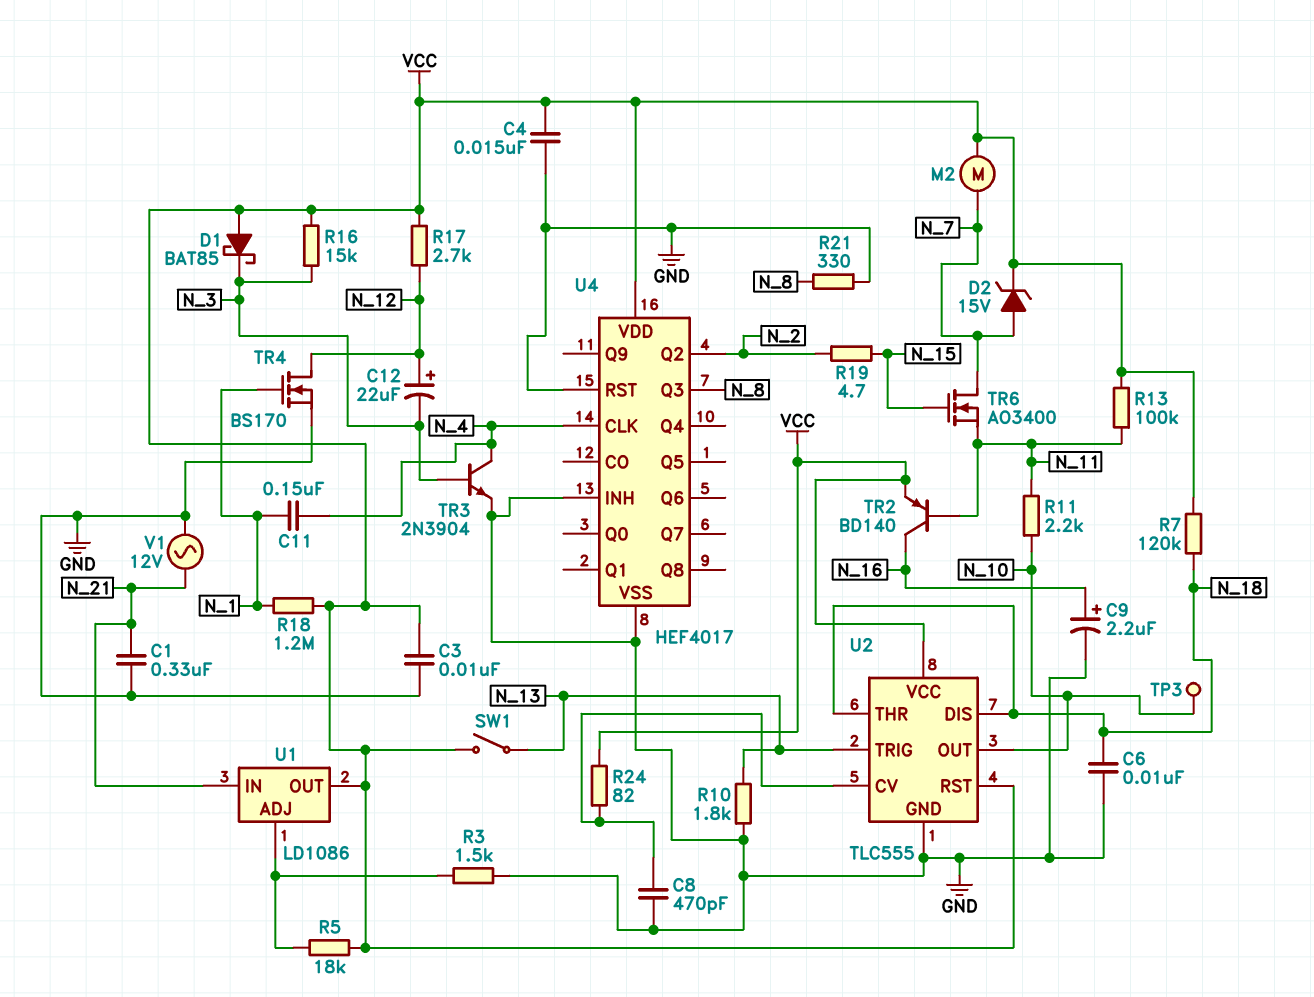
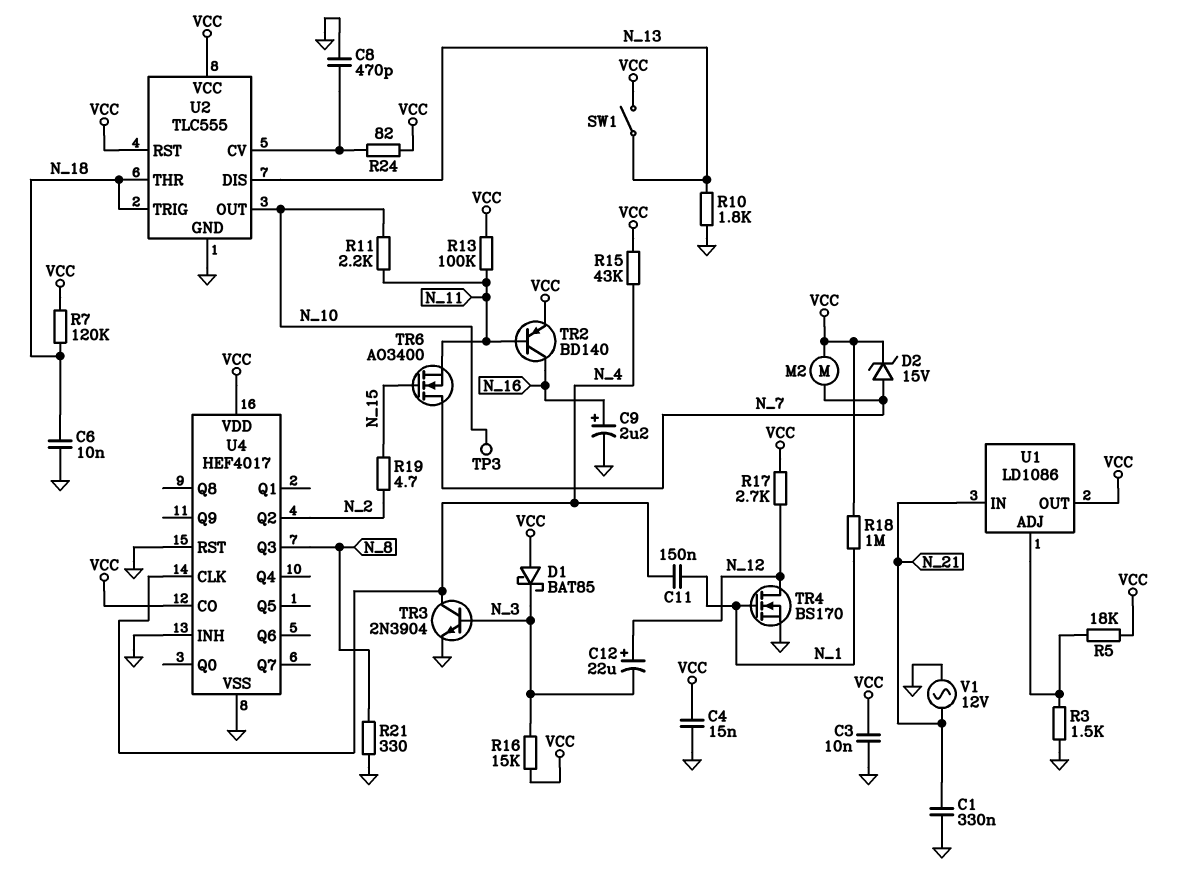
R15: none -> 43k (N_4, VCC)
R18: 1.2M (N_1, VCC) -> 1M (N_1, VCC)
U2 pin DIS: N_18 -> N_13
U2 pin TRIG: N_13 -> N_18
U4 pin CO: none -> VCC

